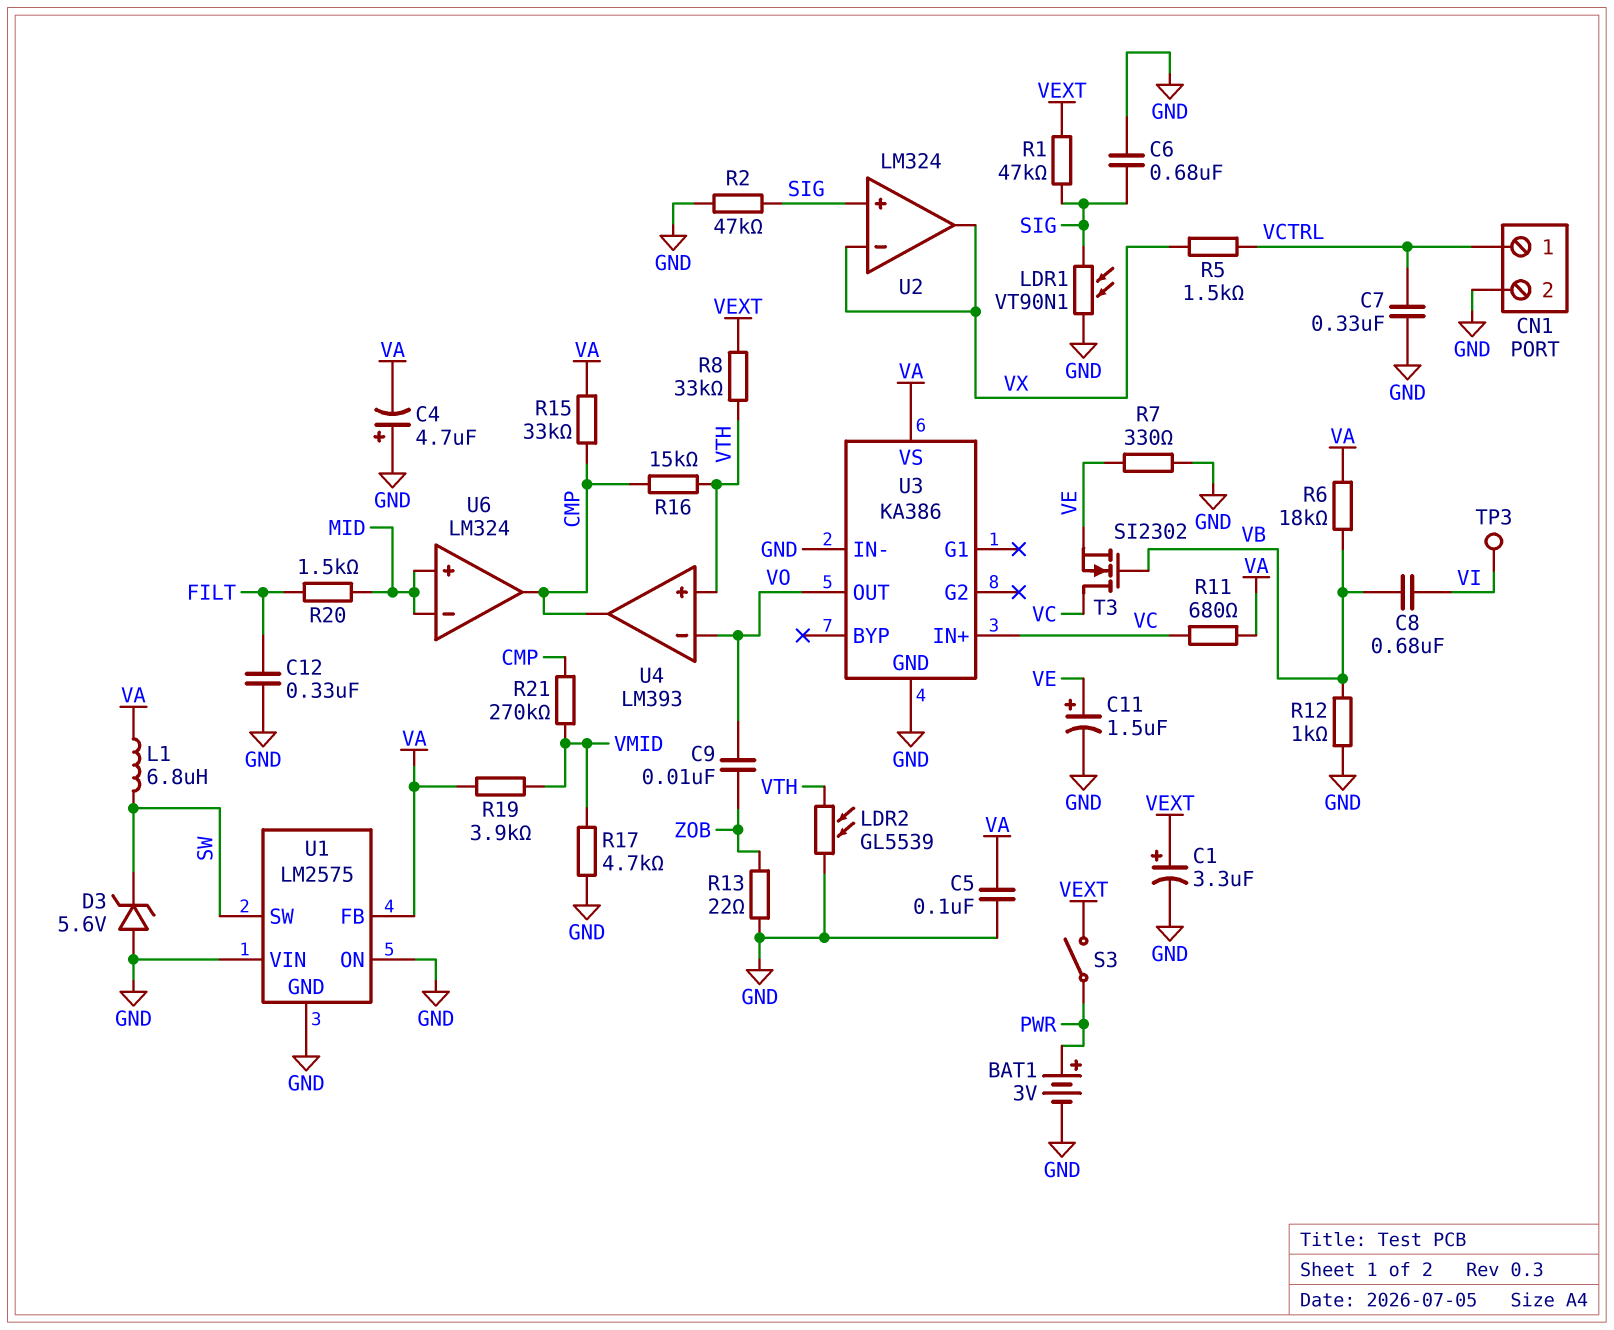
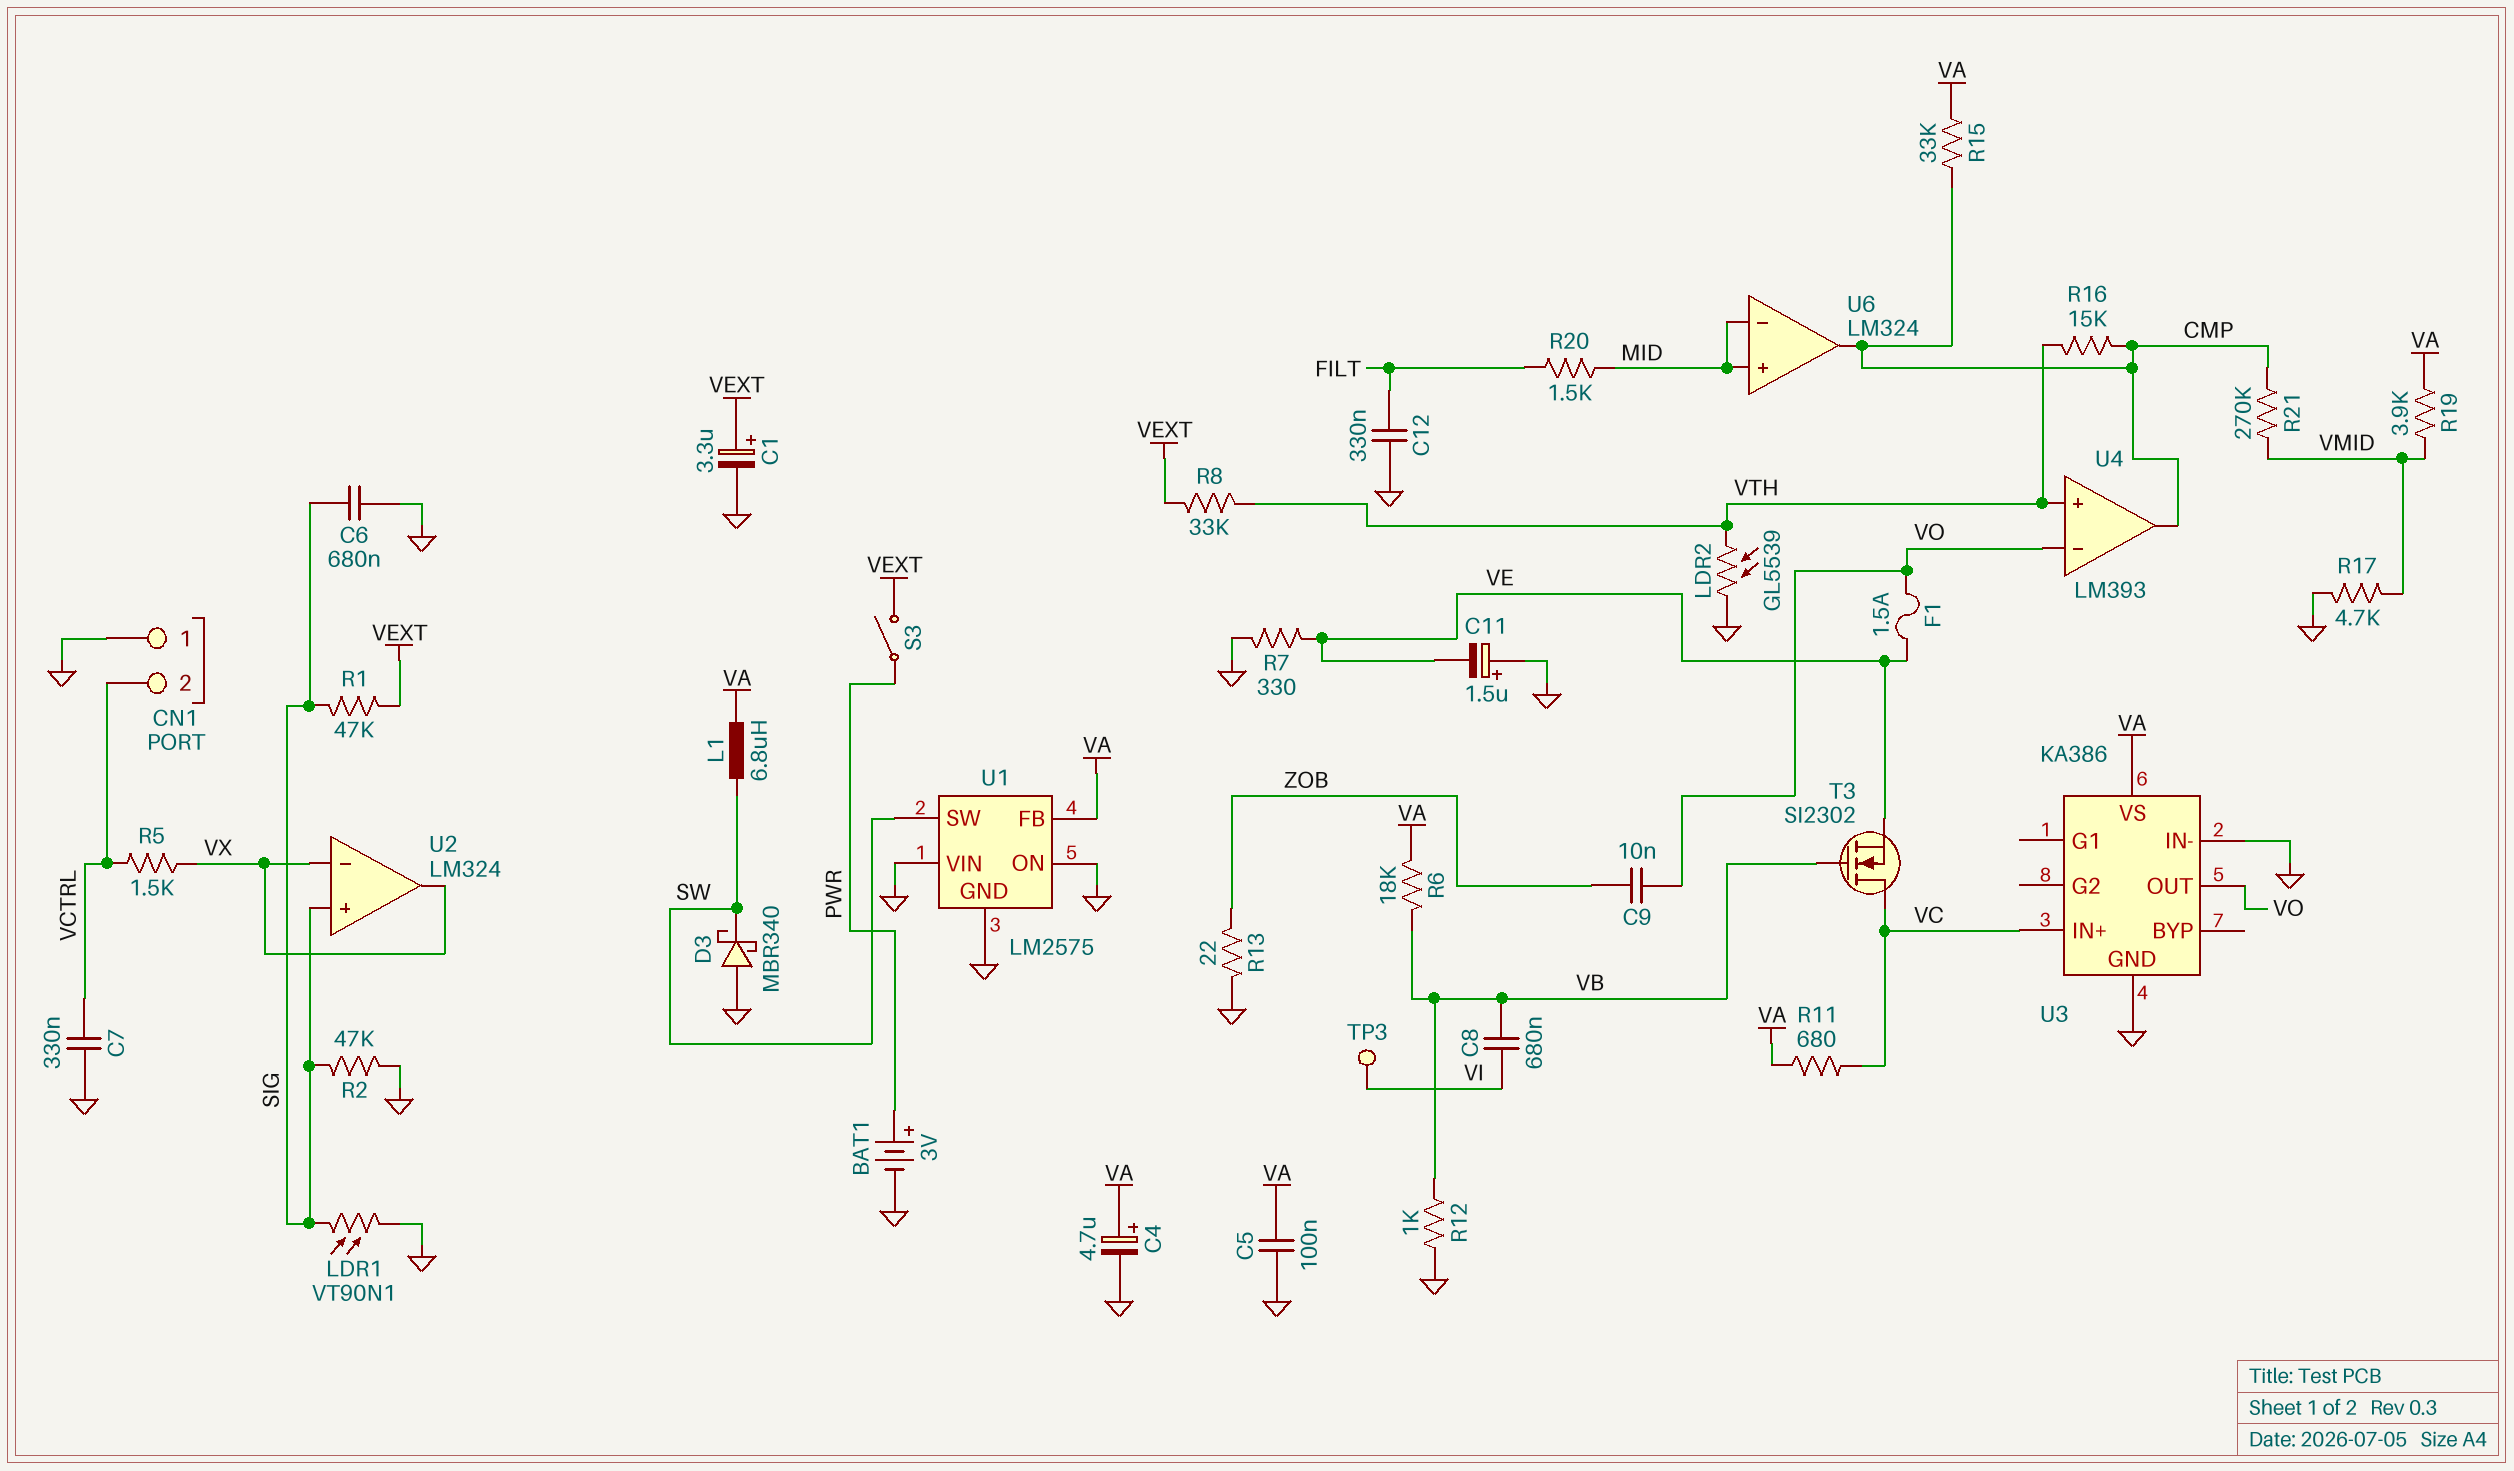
C4: 4.7uF (plus GND, minus VA) -> 4.7uF (plus VA, minus GND)
C11: 1.5uF (plus VE, minus GND) -> 1.5uF (plus GND, minus VE)
CN1 pin 1: VCTRL -> GND
CN1 pin 2: GND -> VCTRL
D3: zener 5.6V (A GND, K SW) -> schottky MBR340 (A GND, K SW)
F1: none -> 1.5A (VE, VO)

